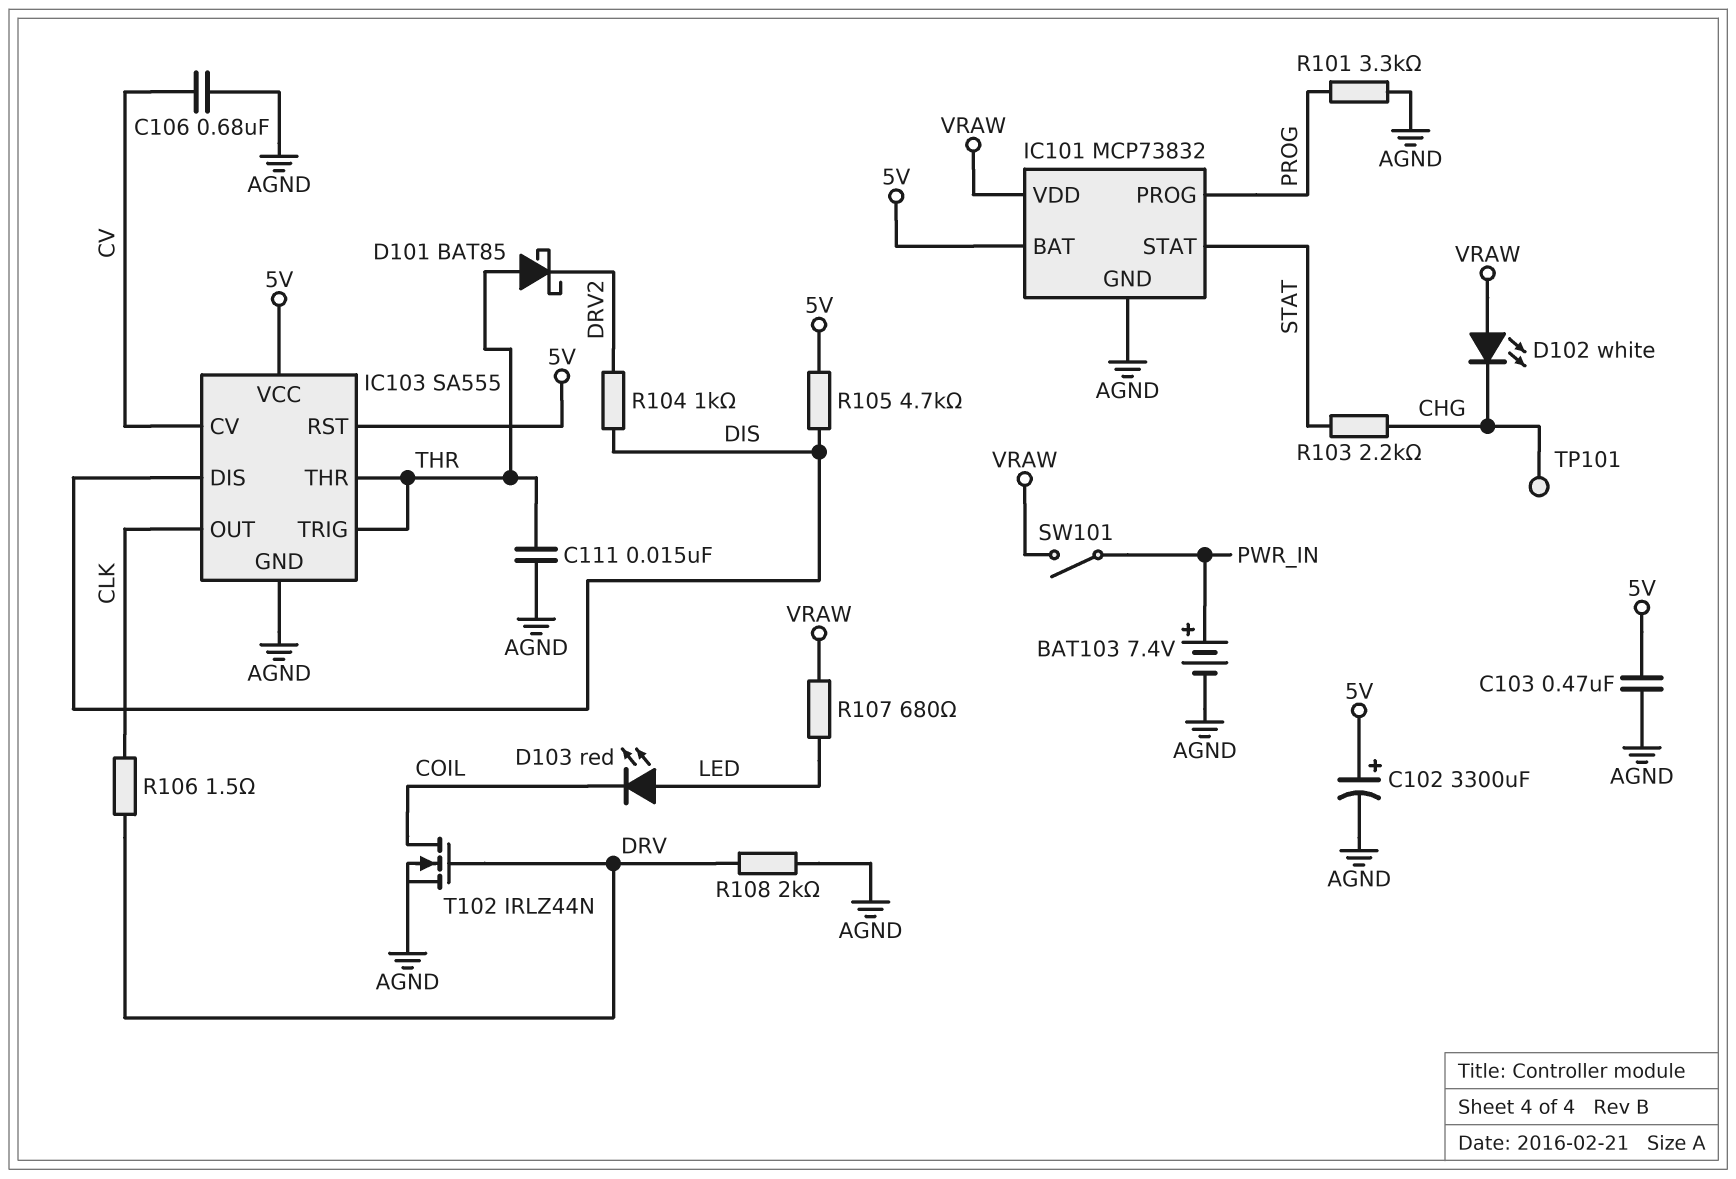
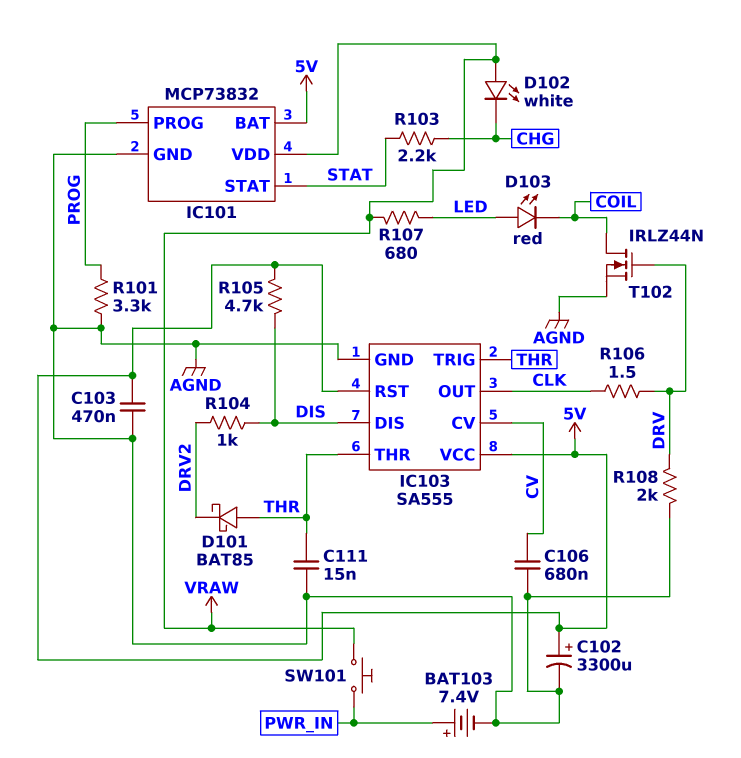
SW101: switch (PWR_IN, VRAW) -> button (PWR_IN, VRAW)
TP101: test point (CHG) -> none

